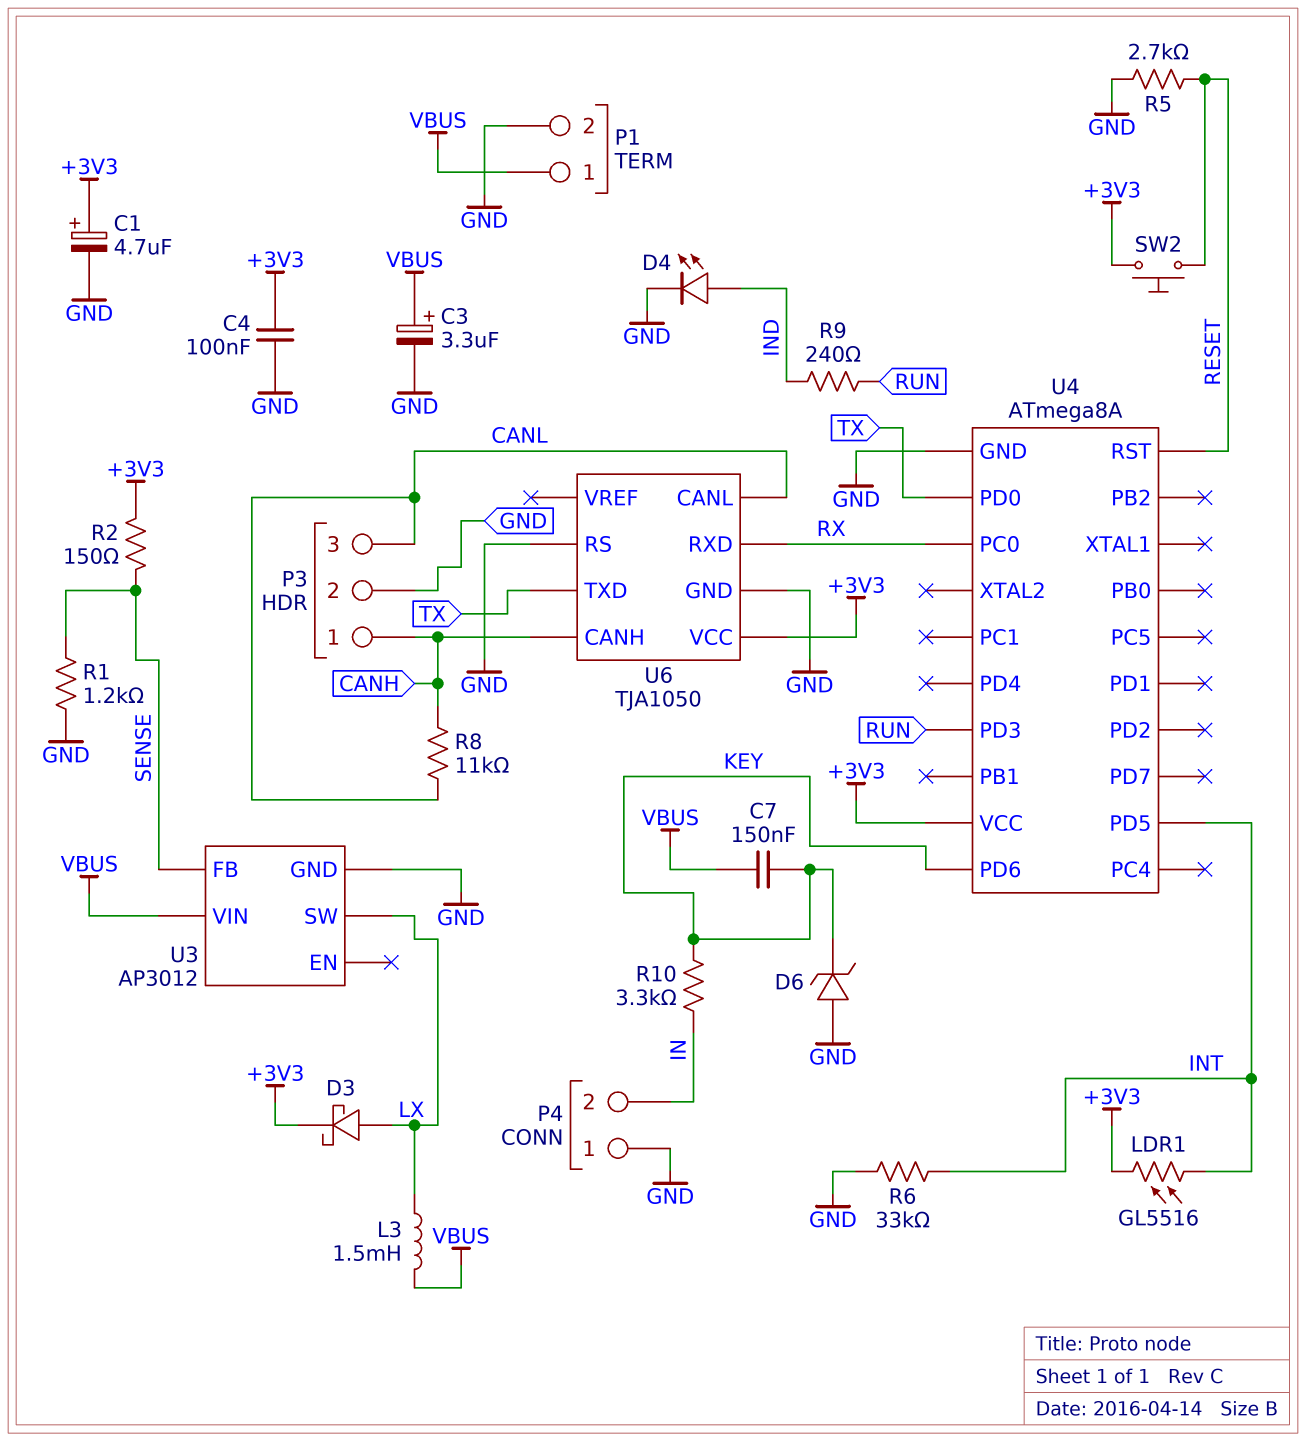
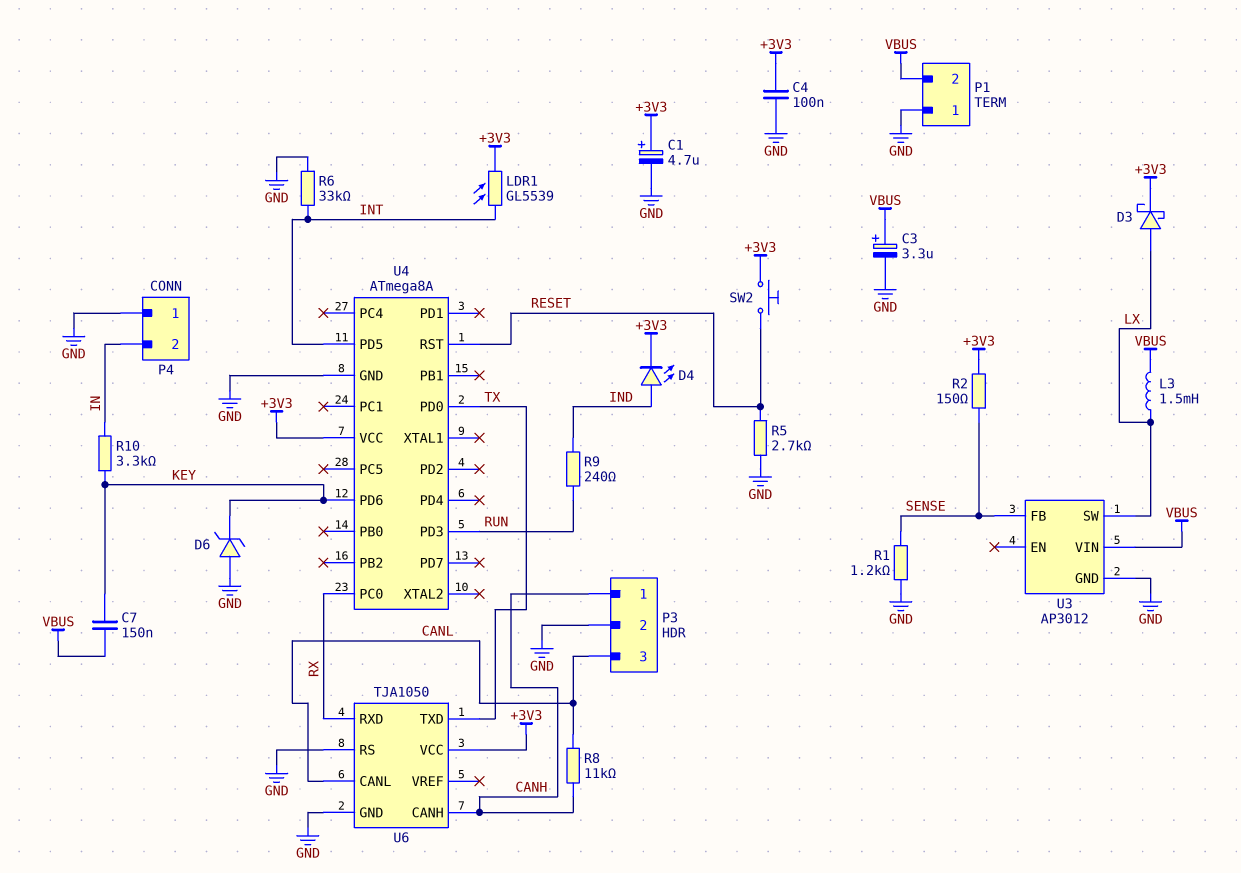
D4: LED (A IND, K GND) -> LED (A IND, K +3V3)
LDR1: GL5516 (+3V3, INT) -> GL5539 (+3V3, INT)
P1 pin 1: VBUS -> GND
P1 pin 2: GND -> VBUS

